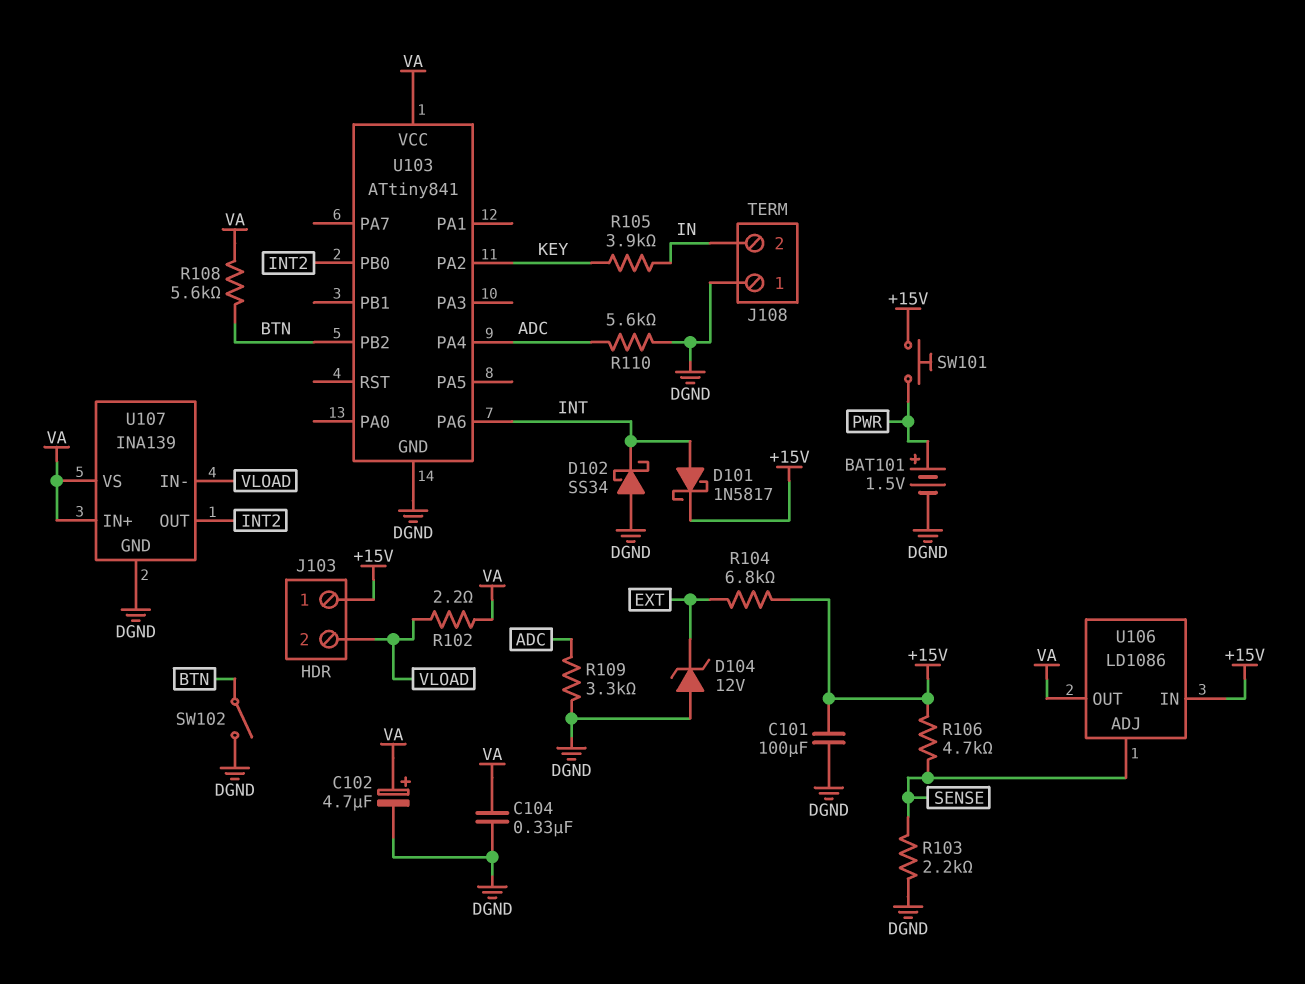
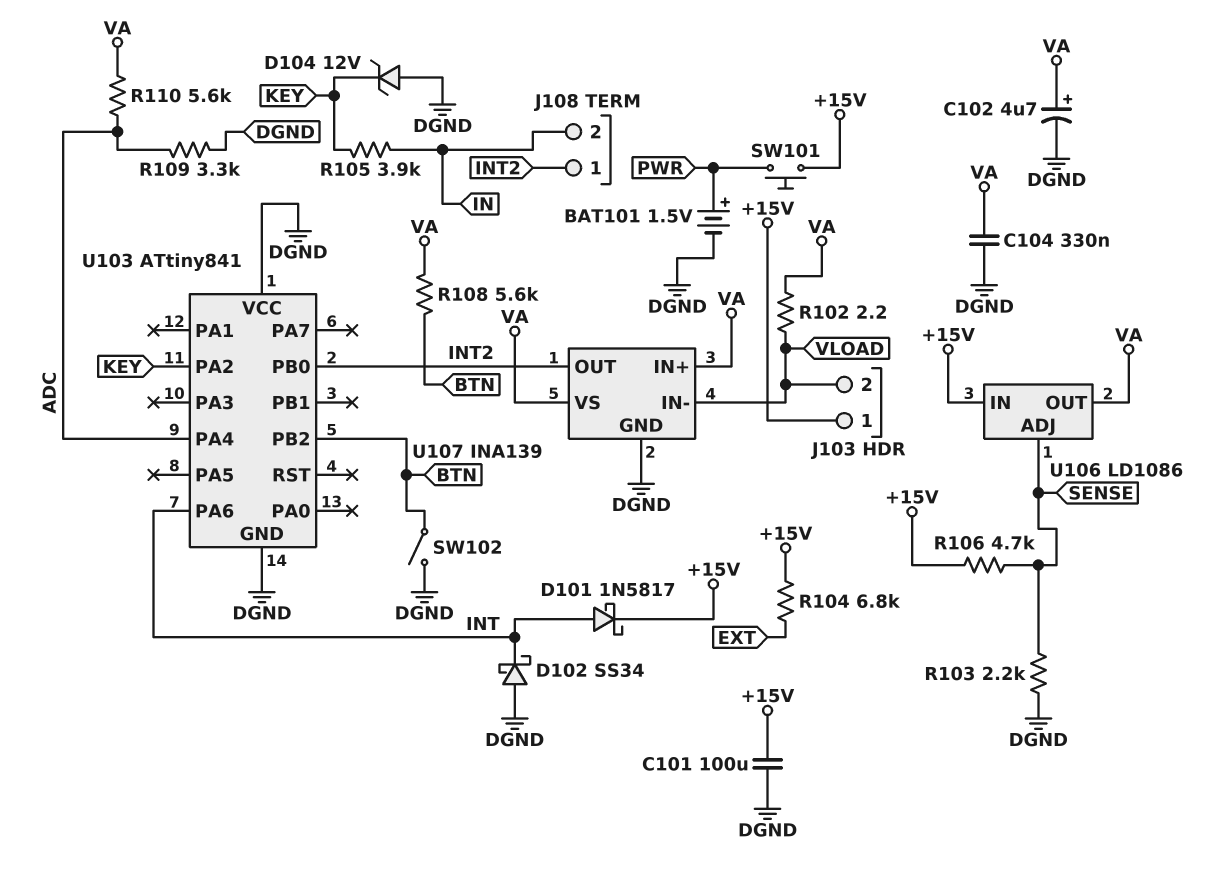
D104: zener 12V (A DGND, K EXT) -> zener 12V (A DGND, K KEY)
J108 pin 1: DGND -> INT2
R110: 5.6k (ADC, DGND) -> 5.6k (ADC, VA)
U103 pin VCC: VA -> DGND

